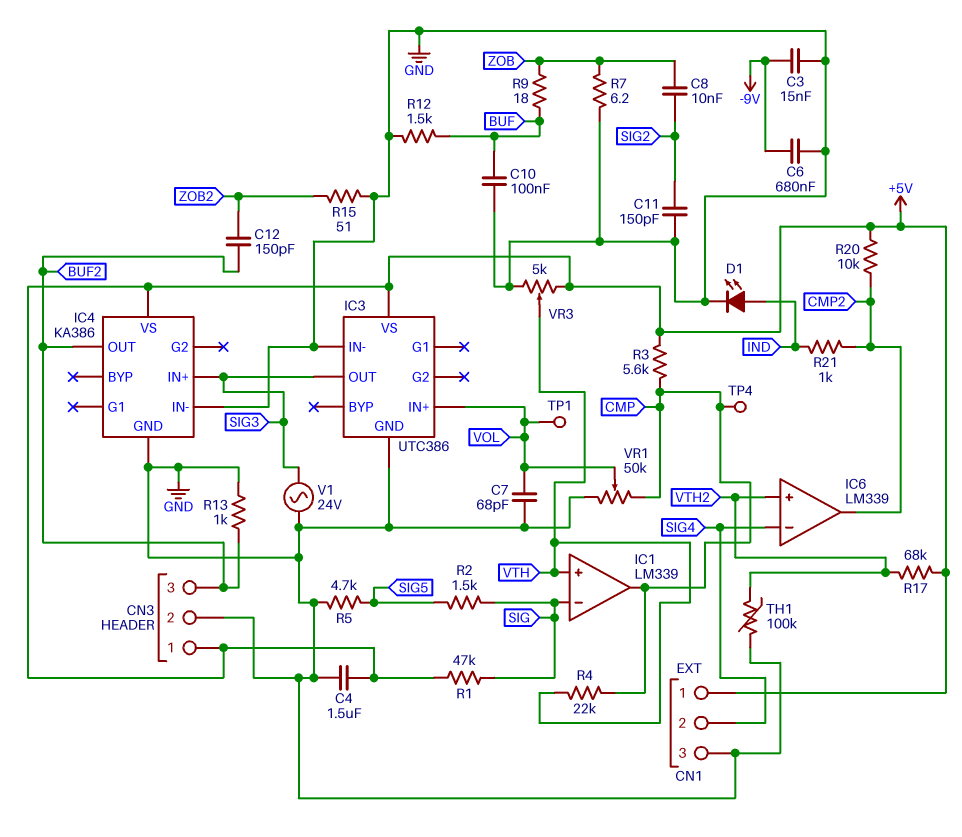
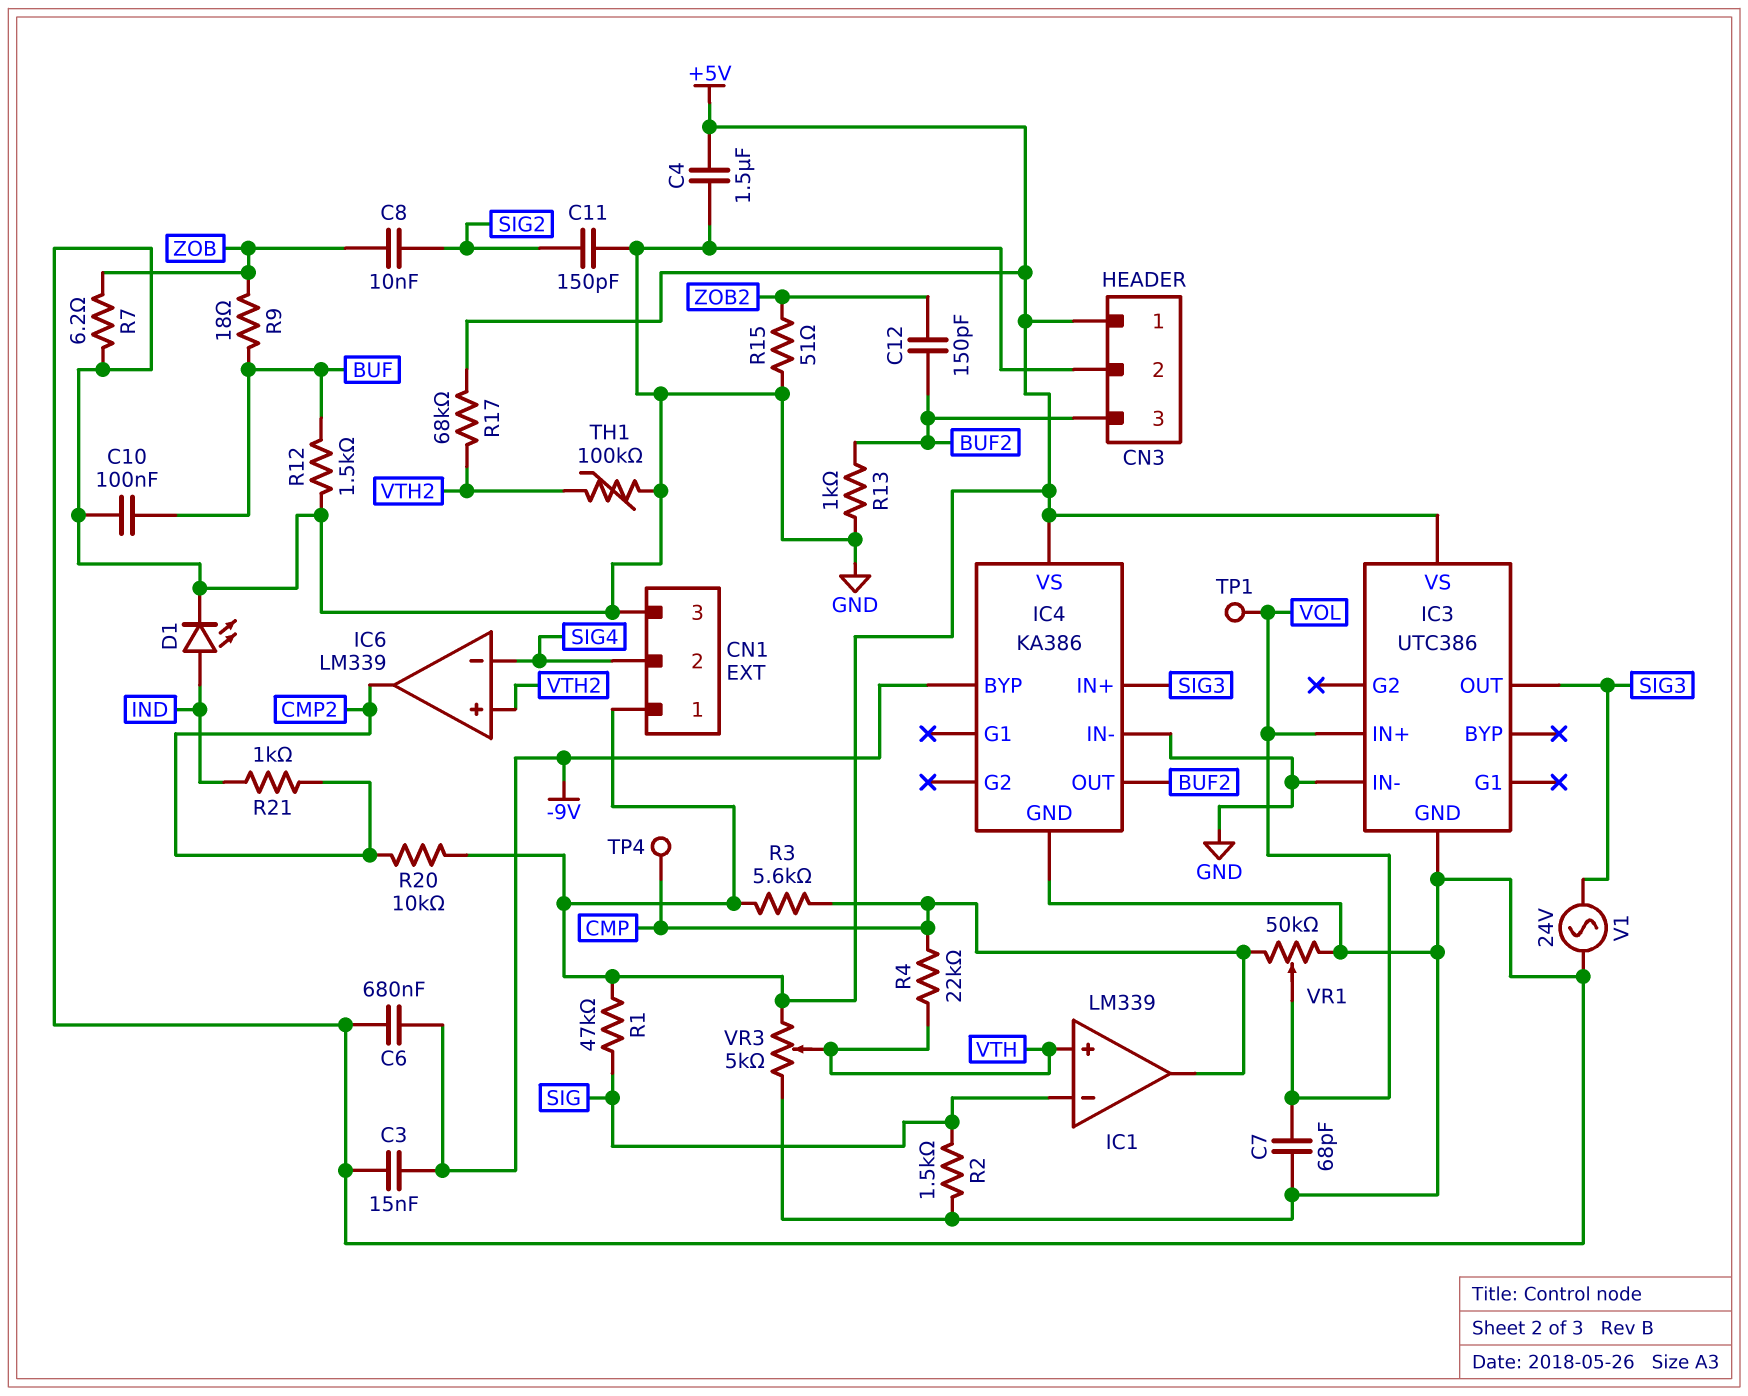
IC4 pin BYP: none -> -9V
R2: 1.5k (SIG, SIG5) -> 1.5k (GND, SIG)
R5: 4.7k (GND, SIG5) -> none

